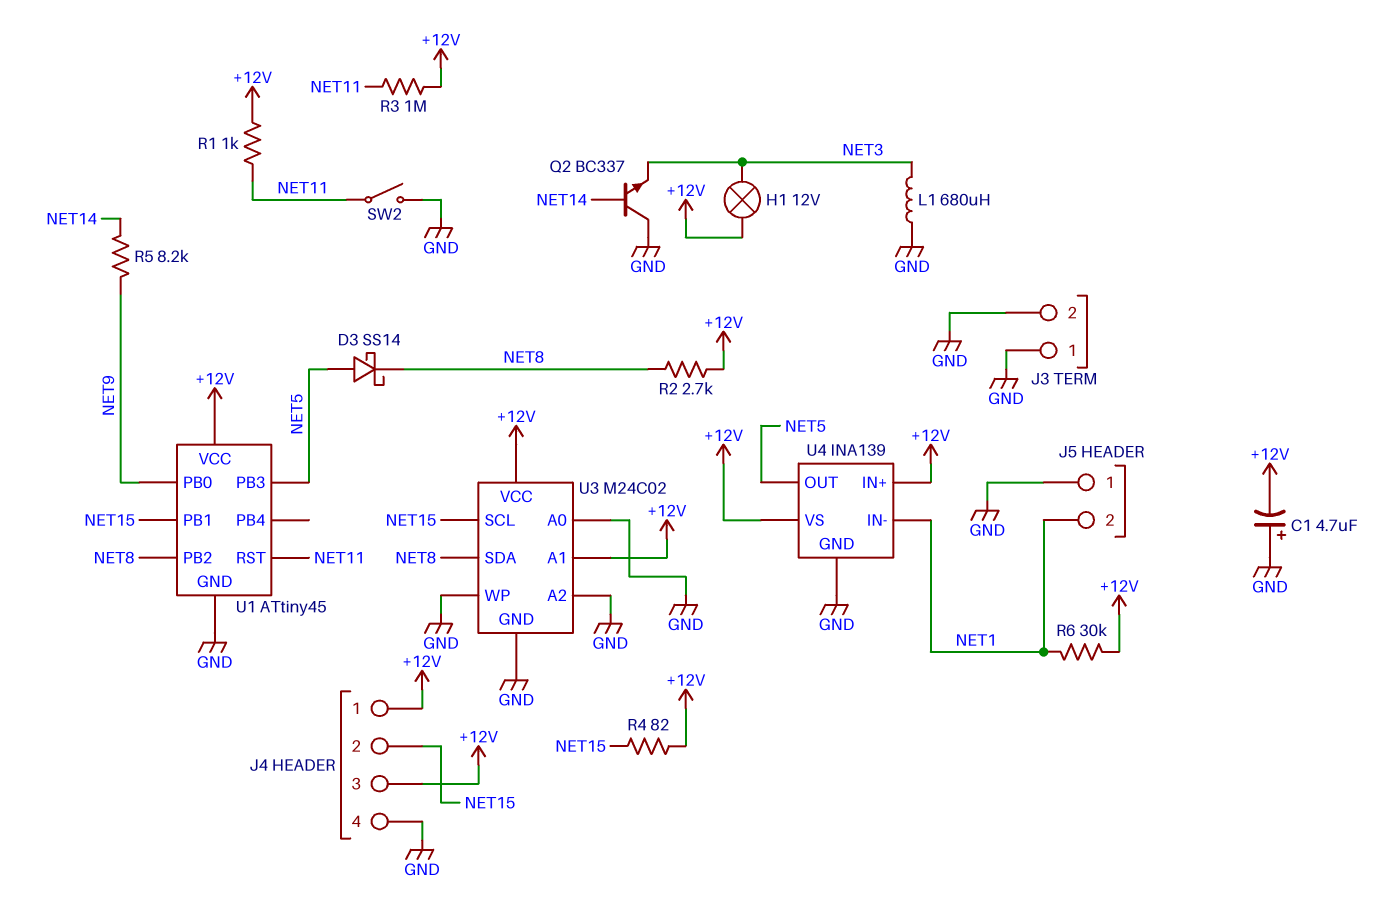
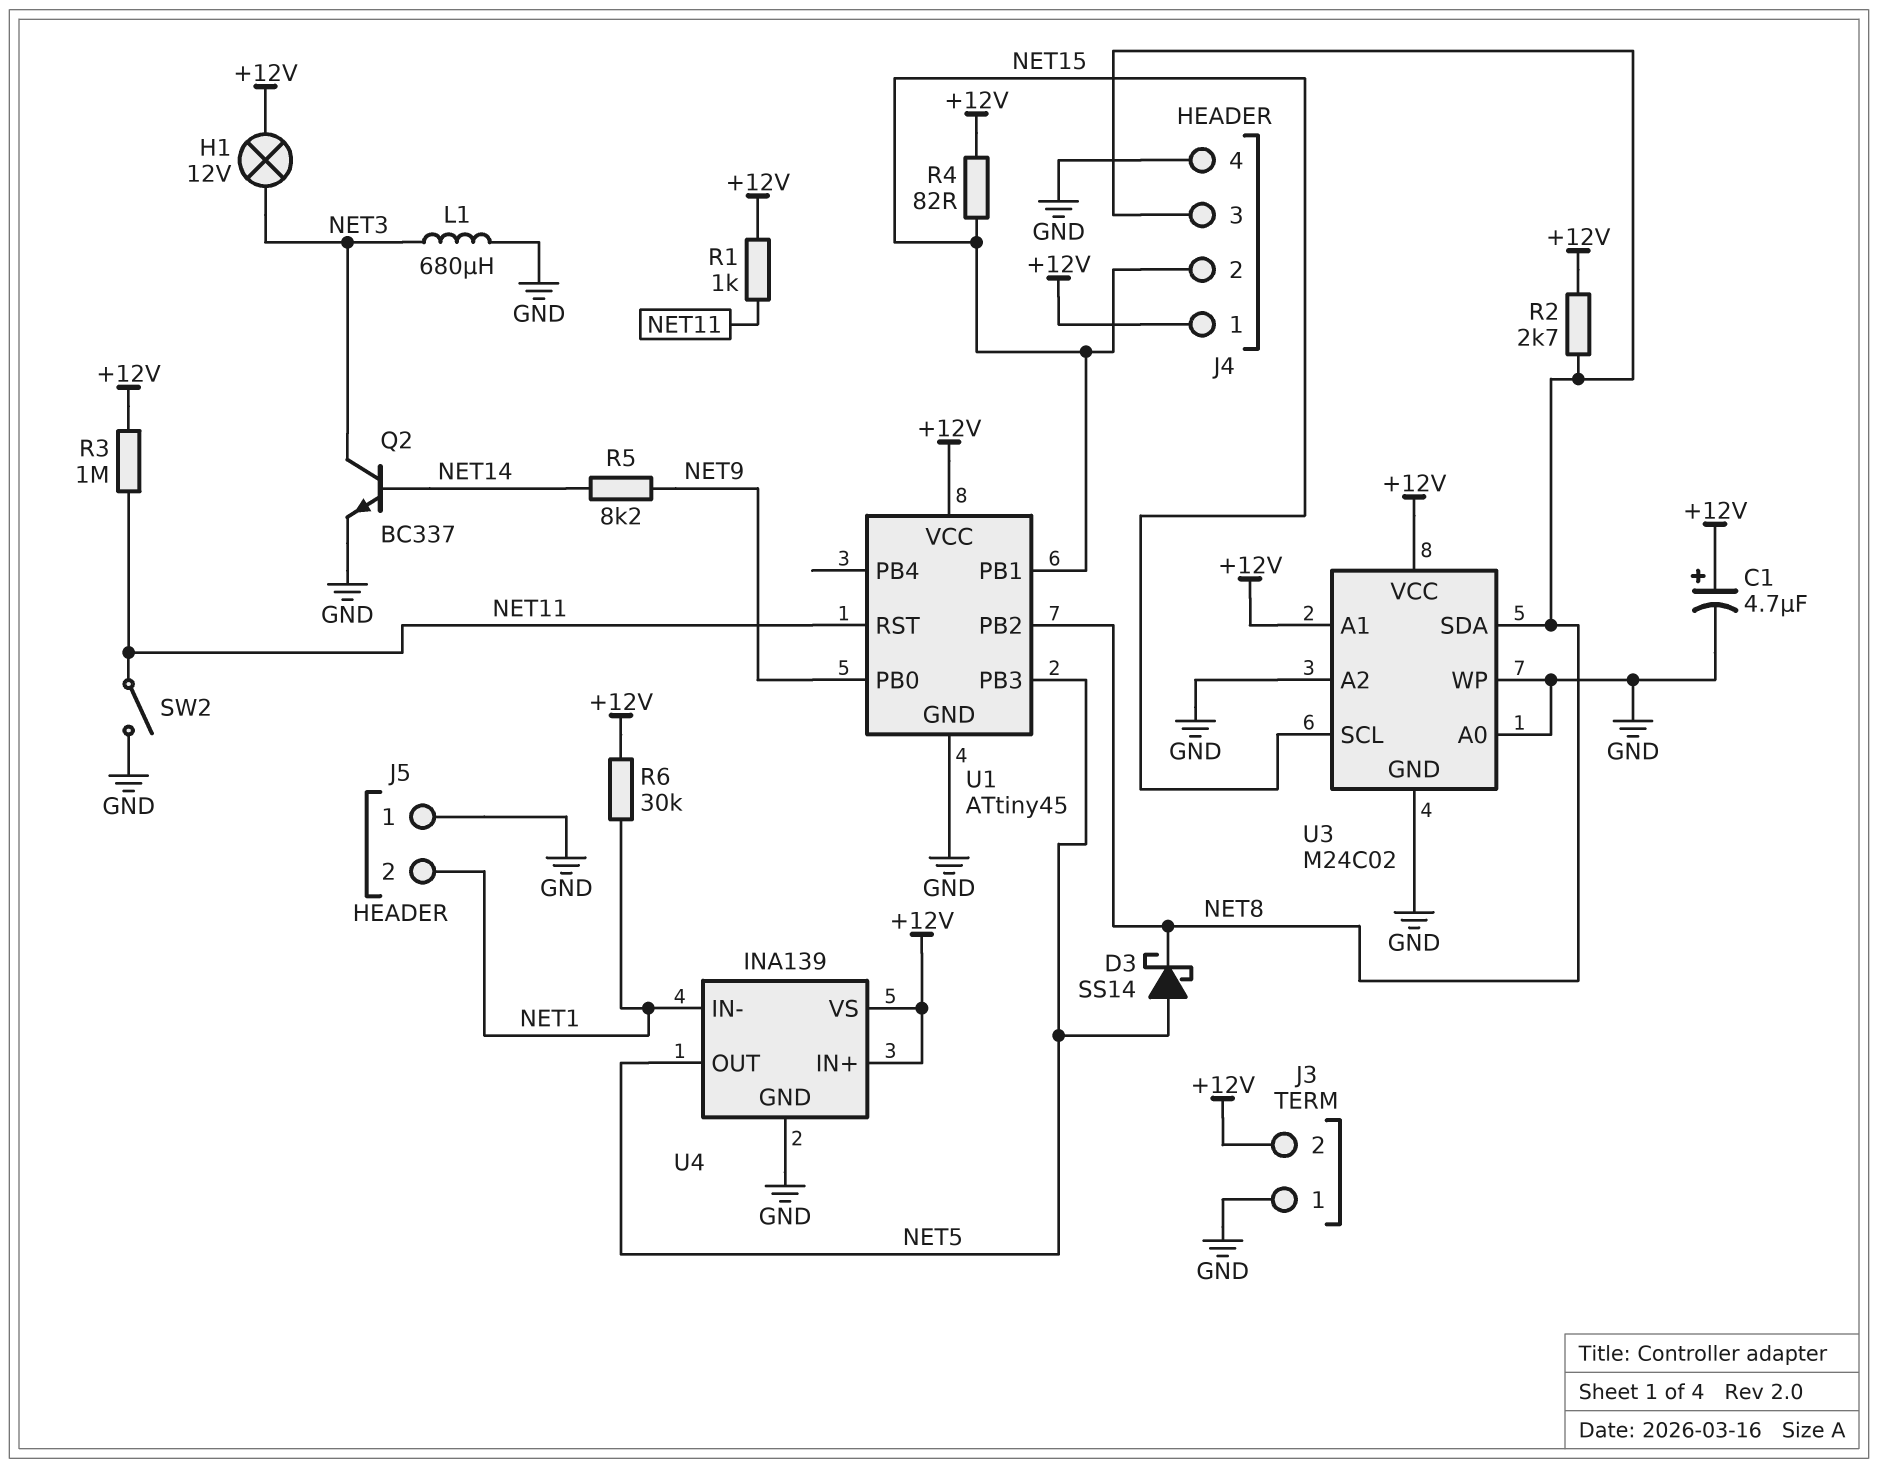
C1: 4.7uF (plus GND, minus +12V) -> 4.7uF (plus +12V, minus GND)
J3 pin 2: GND -> +12V
J4 pin 3: +12V -> NET8
Q2: NPN BC337 (B NET14, C GND, E NET3) -> NPN BC337 (B NET14, C NET3, E GND)

